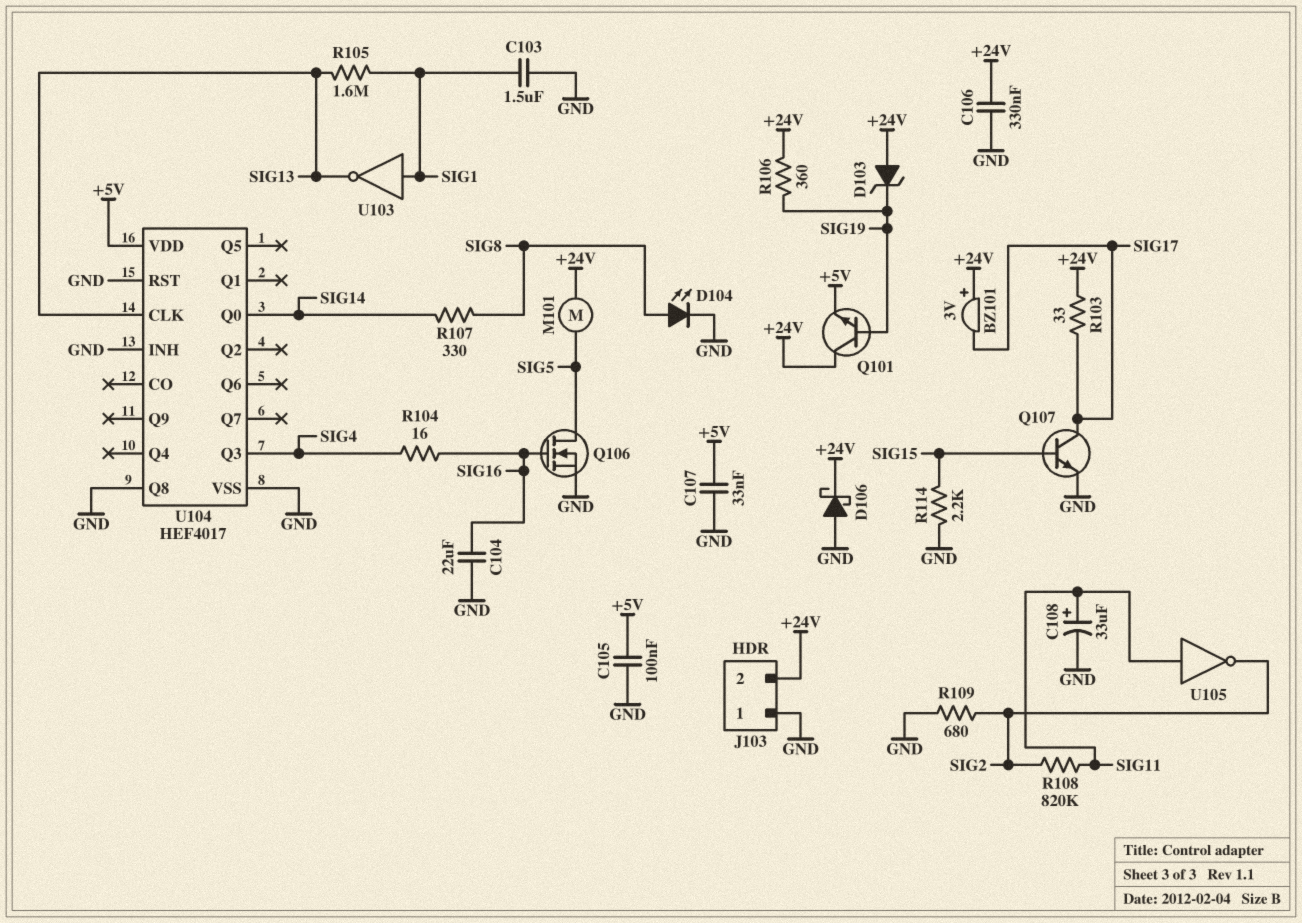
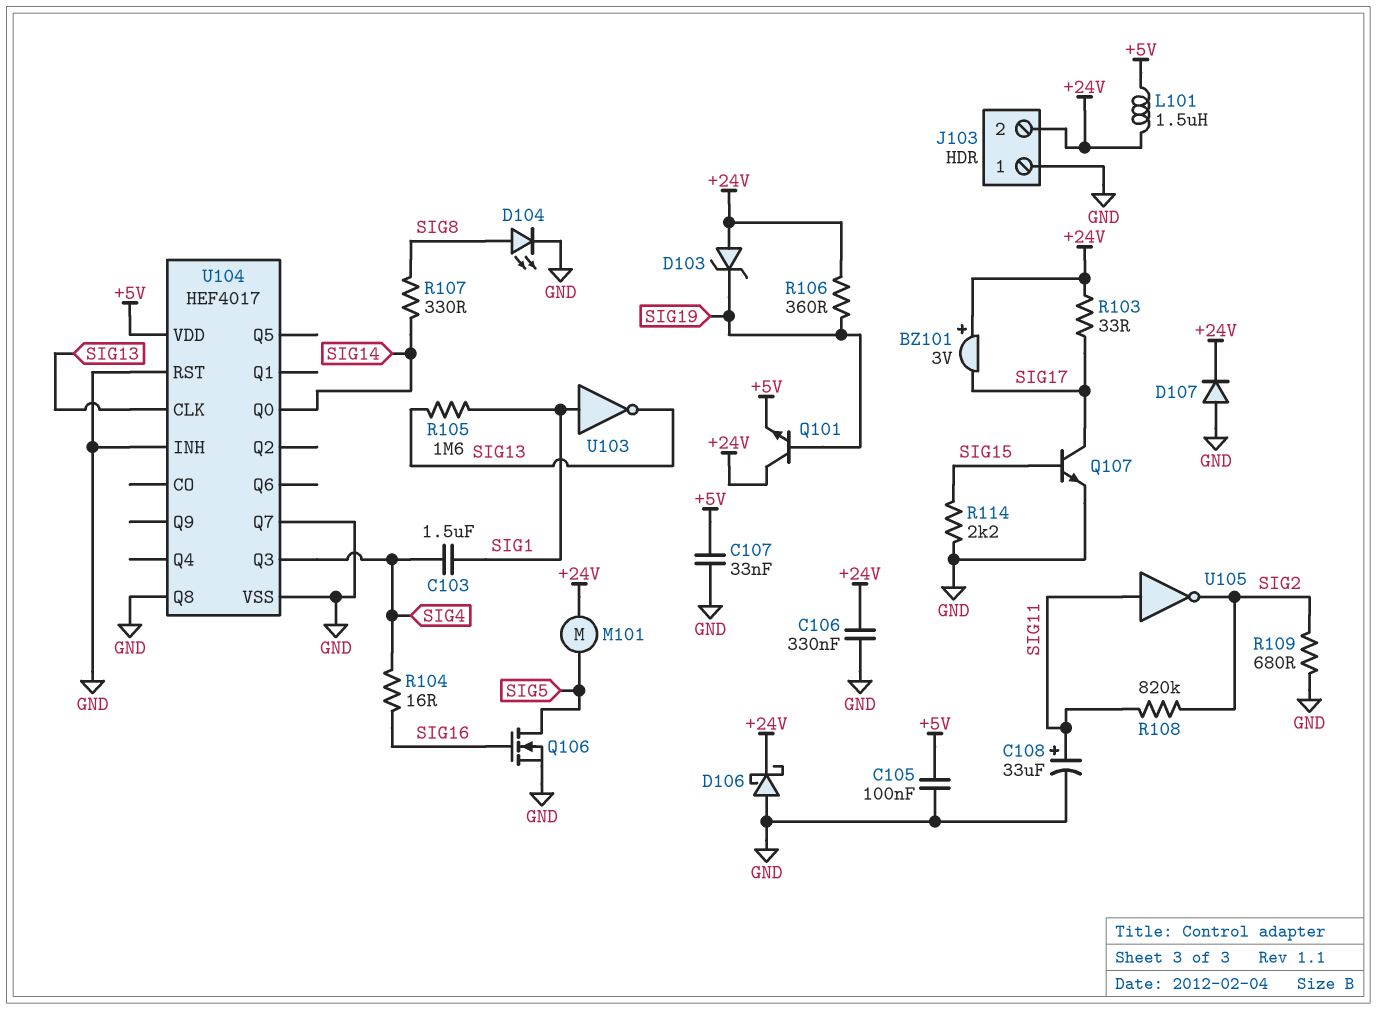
C103: 1.5uF (GND, SIG1) -> 1.5uF (SIG1, SIG4)
C104: 22uF (GND, SIG16) -> none
D107: none -> diode (A GND, K +24V)
L101: none -> 1.5uH (+5V, +24V)
U104 pin Q7: none -> GND

